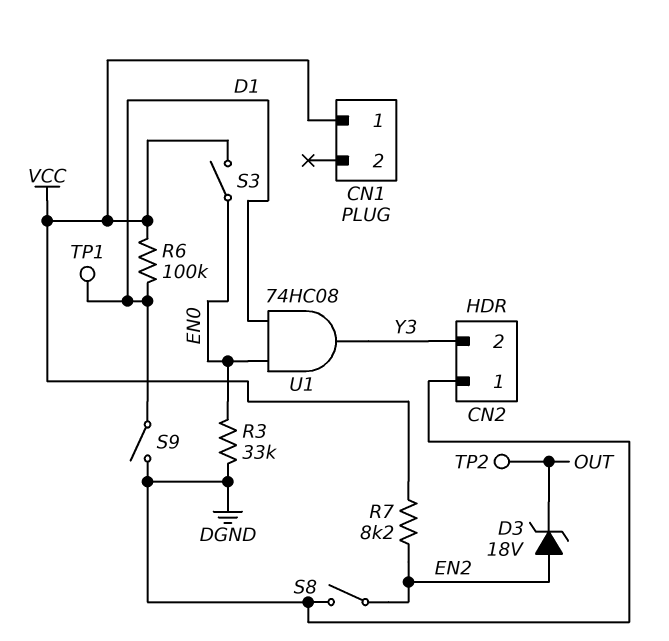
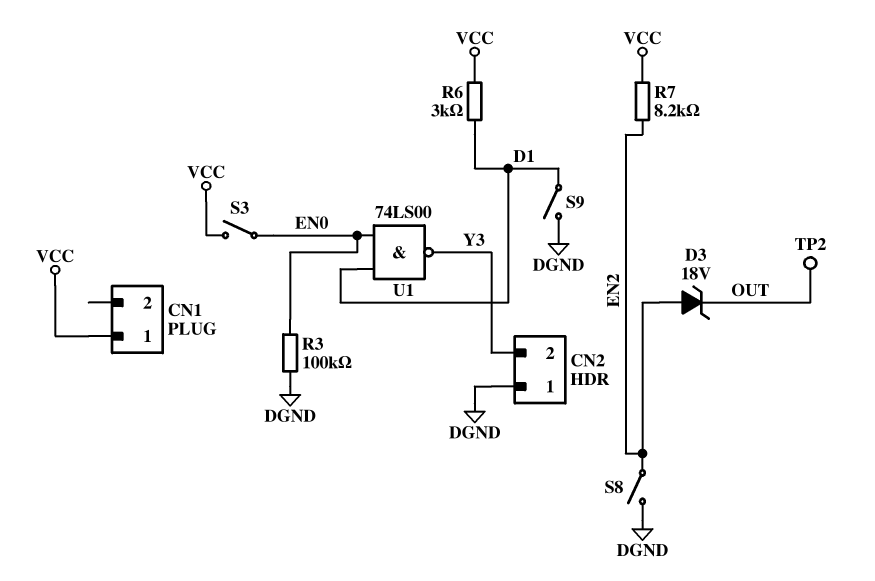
R3: 33k (DGND, EN0) -> 100k (DGND, EN0)
R6: 100k (D1, VCC) -> 3k (D1, VCC)
TP1: test point (D1) -> none
U1: AND 74HC08 (in D1, in EN0, out Y3) -> NAND 74LS00 (in D1, in EN0, out Y3)

